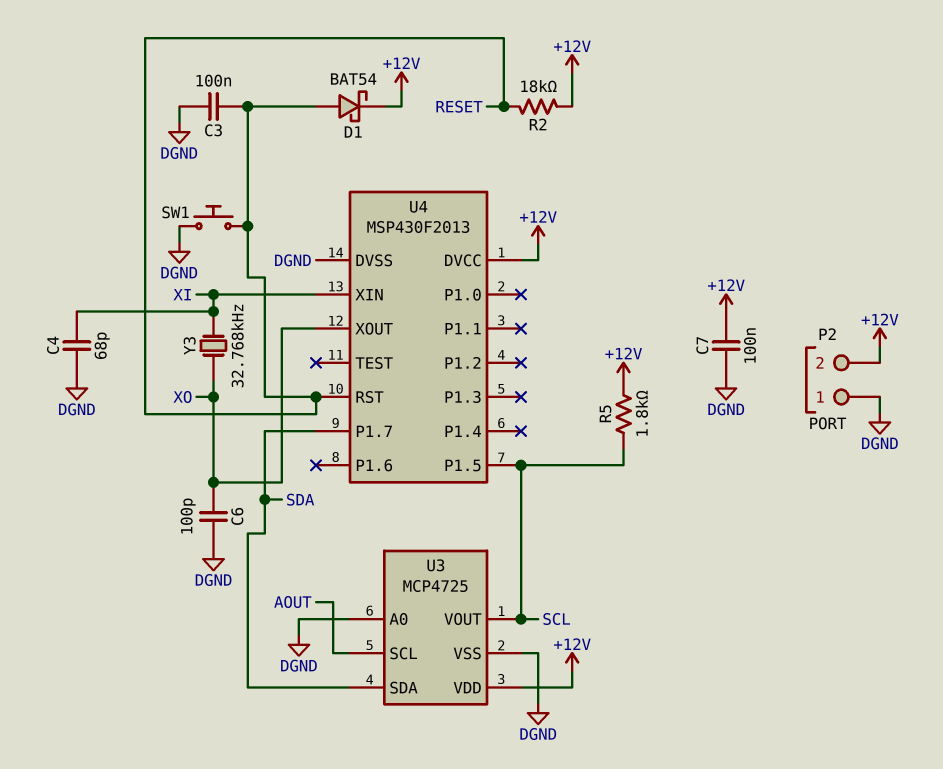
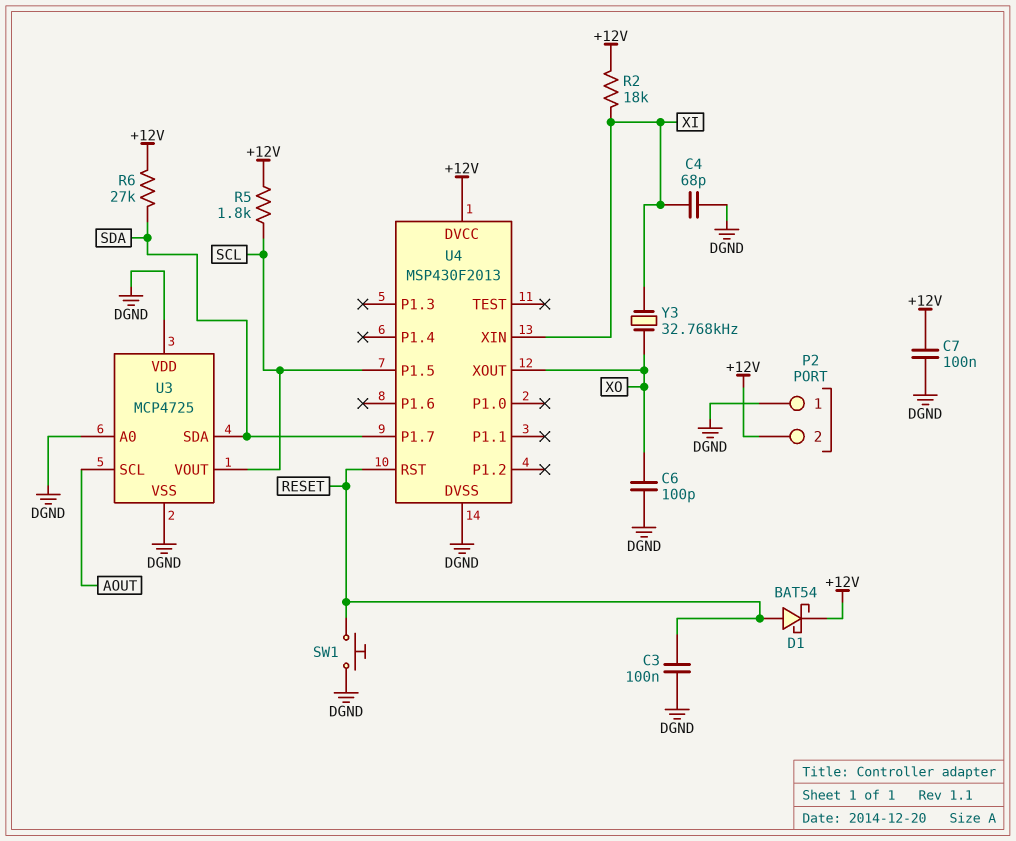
R2: 18k (+12V, RESET) -> 18k (+12V, XI)
R6: none -> 27k (+12V, SDA)
U3 pin VDD: +12V -> DGND

